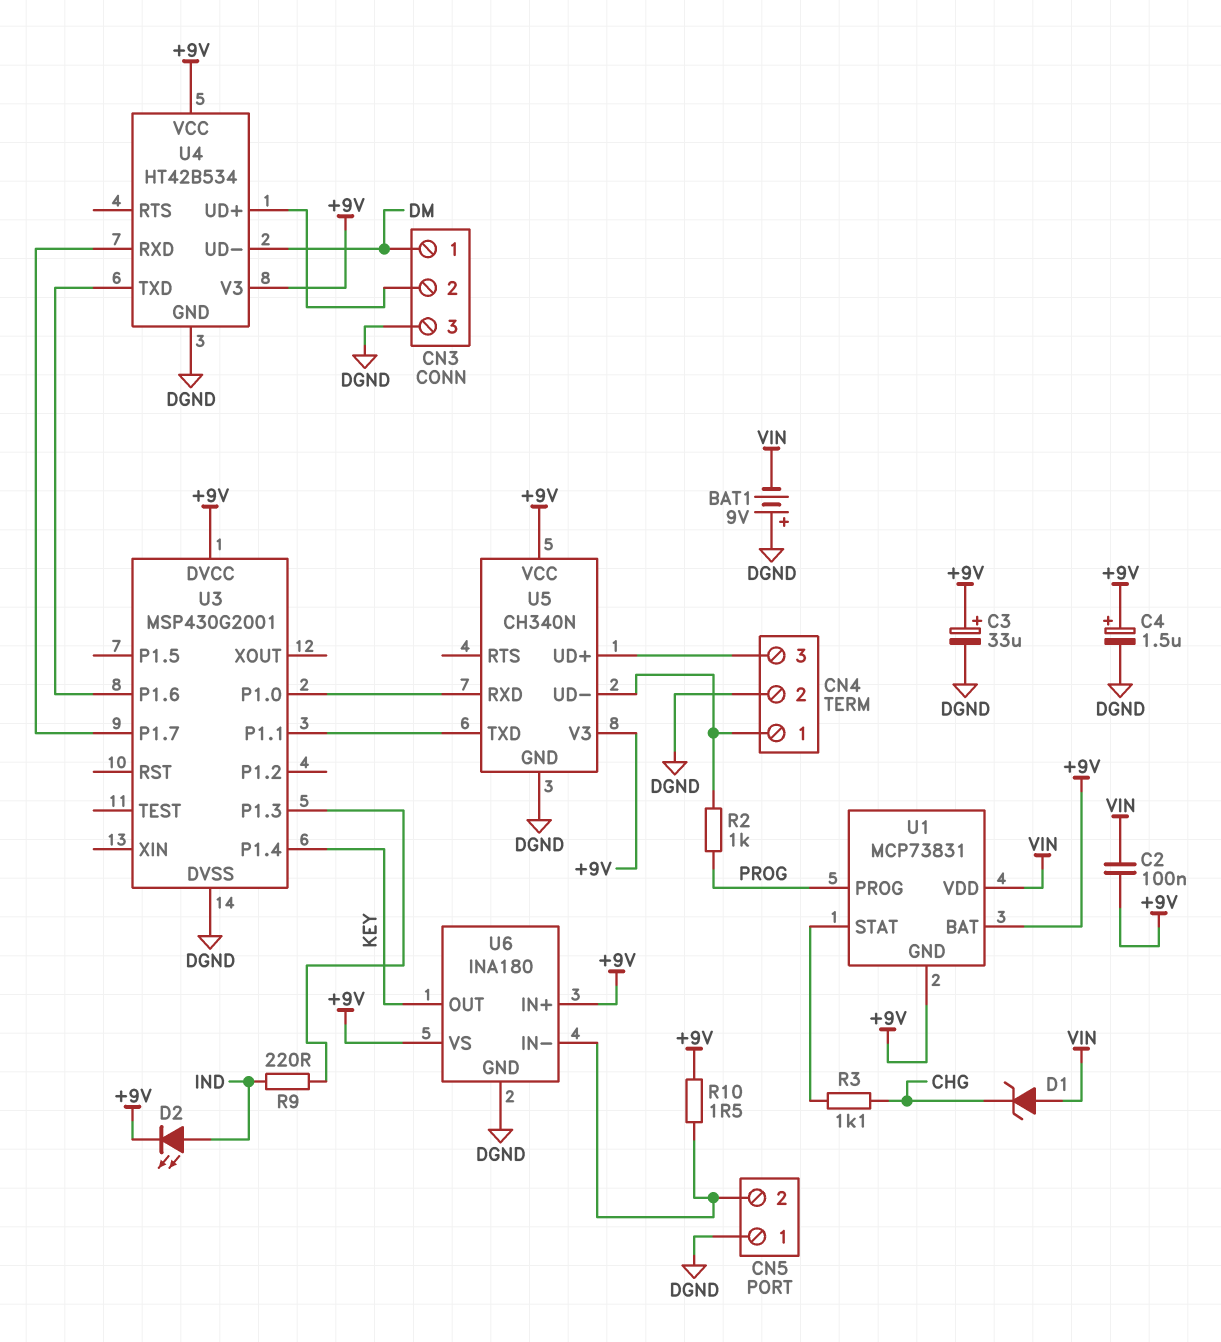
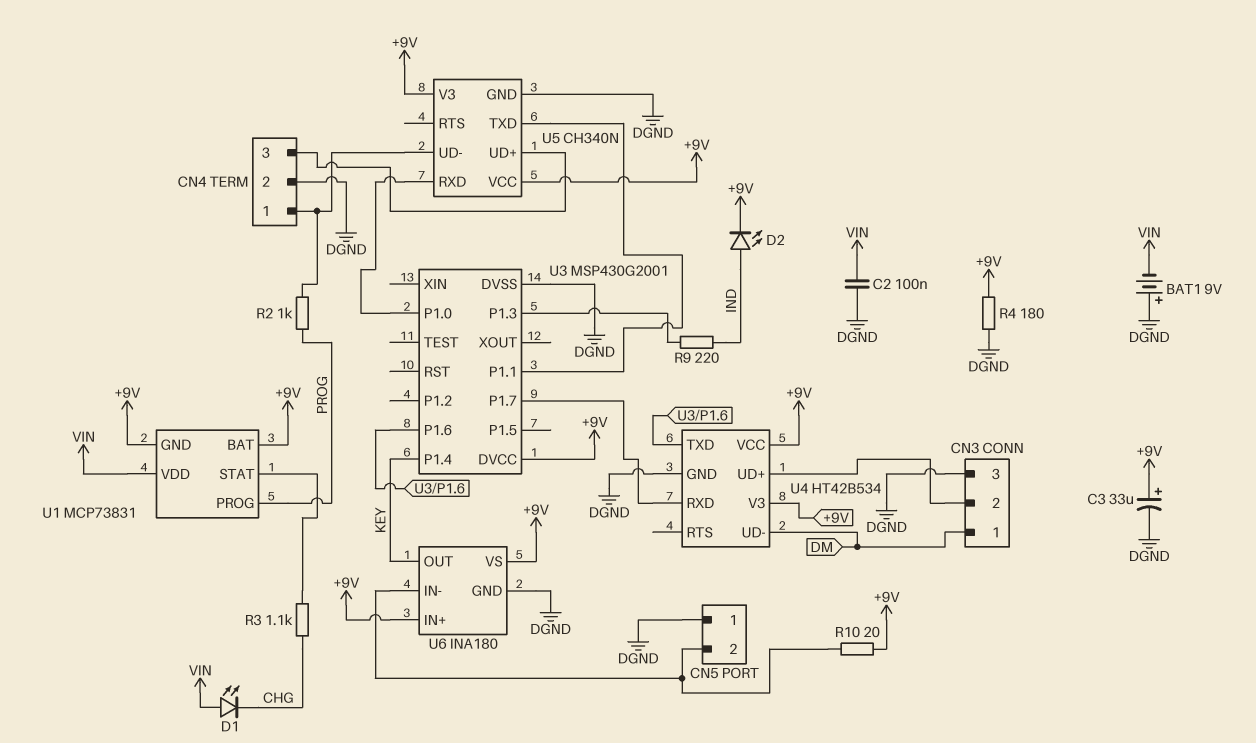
C2: 100nF (+9V, VIN) -> 100nF (DGND, VIN)
C4: 1.5uF (plus +9V, minus DGND) -> none
D1: zener (A VIN, K CHG) -> LED (A VIN, K CHG)
R4: none -> 180 (+9V, DGND)
R10: 1.5 (+9V, CN5/2) -> 20 (+9V, CN5/2)

